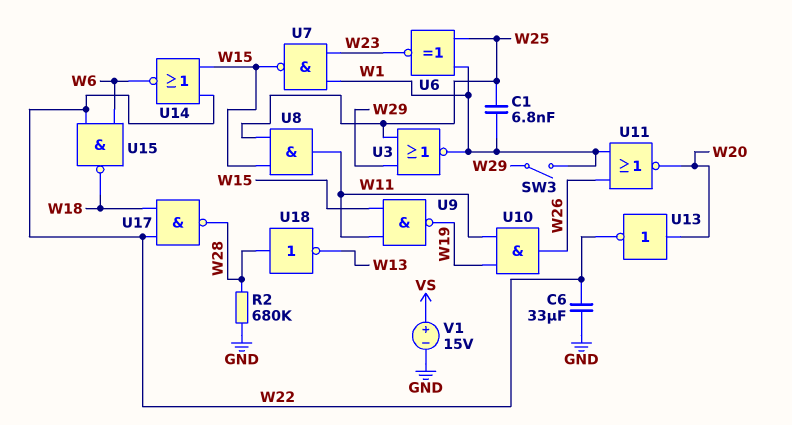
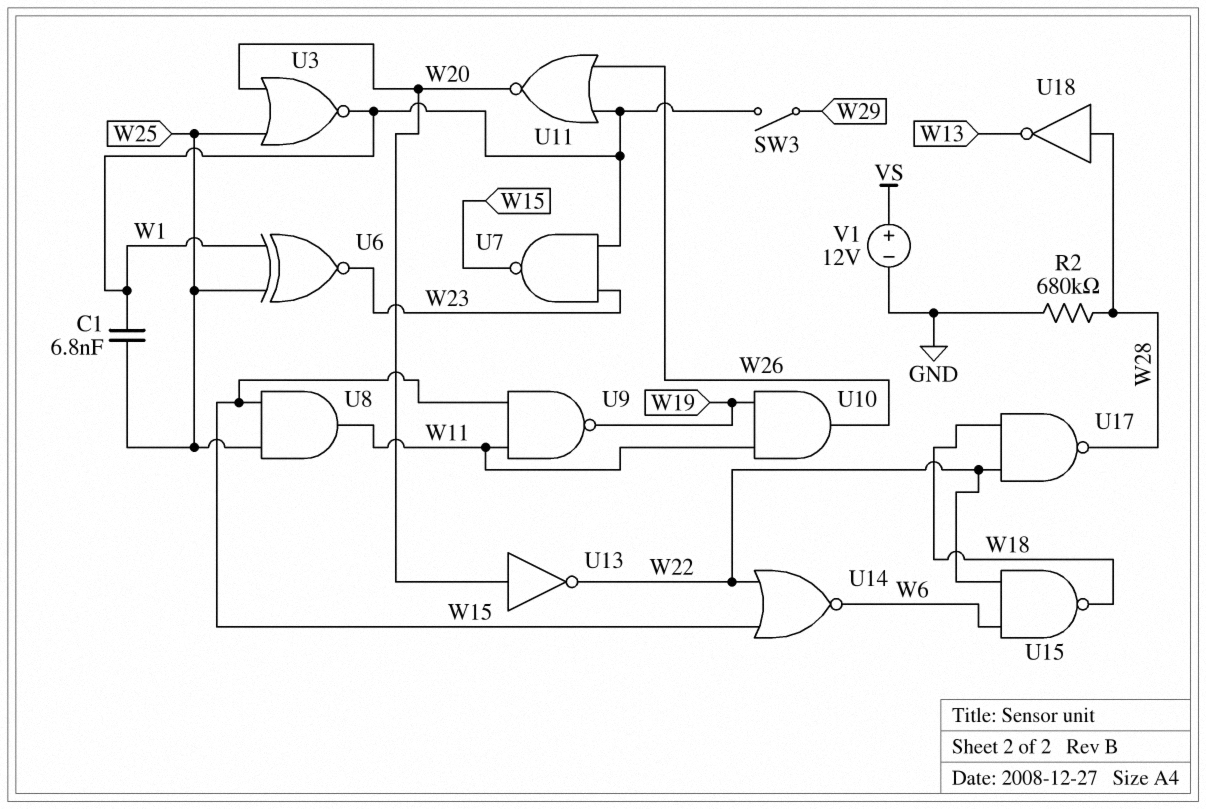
C6: 33uF (GND, W22) -> none
U3: NOR (in W25, in W29, out W1) -> NOR (in W20, in W25, out W1)
V1: 15V (plus VS, minus GND) -> 12V (plus VS, minus GND)

